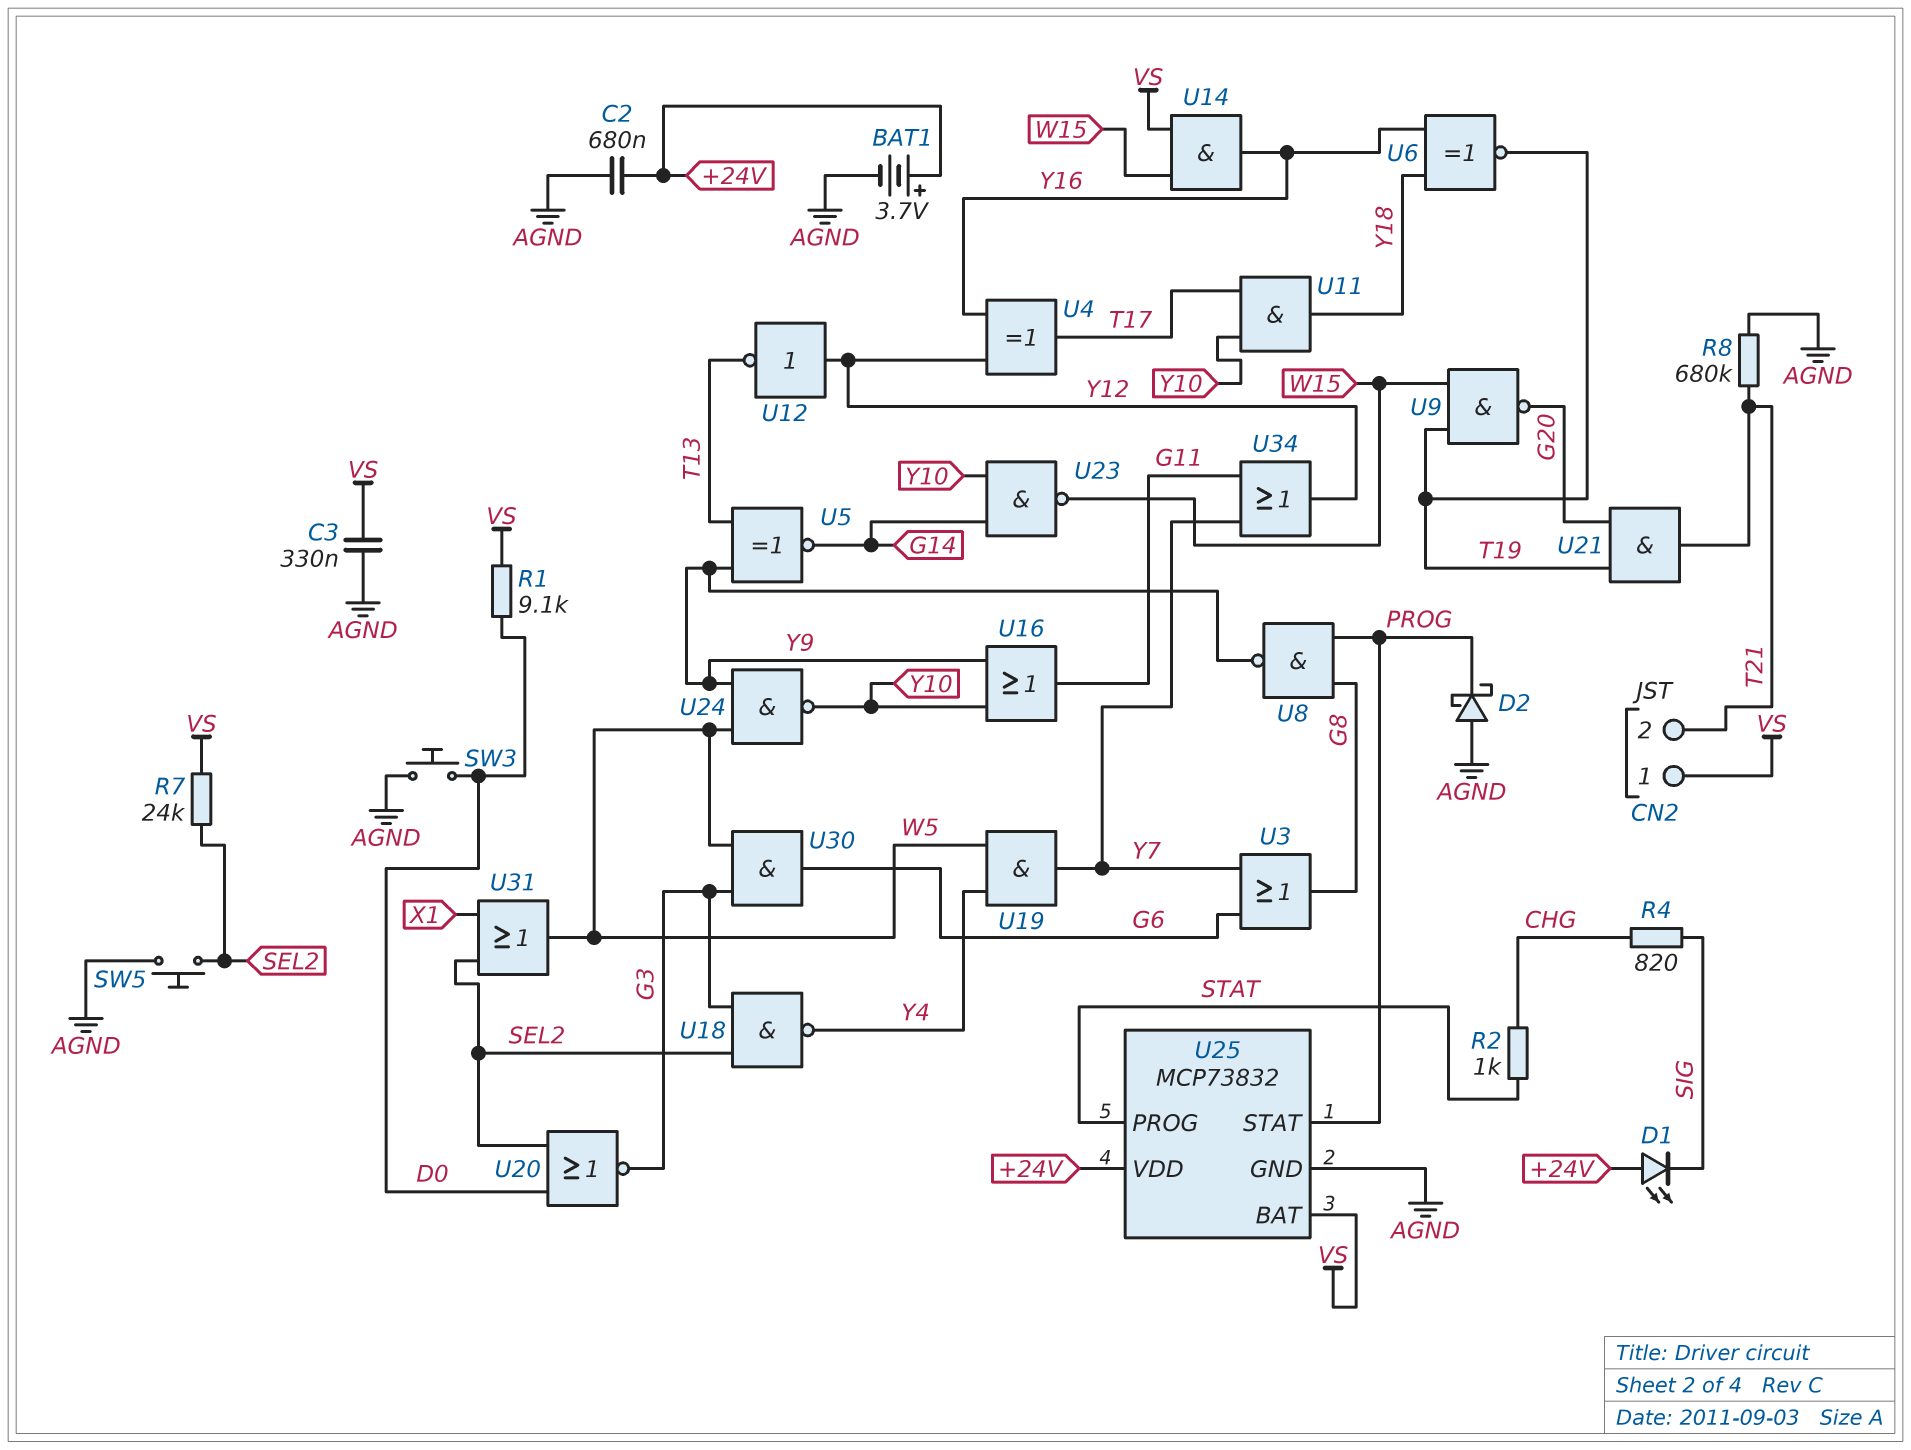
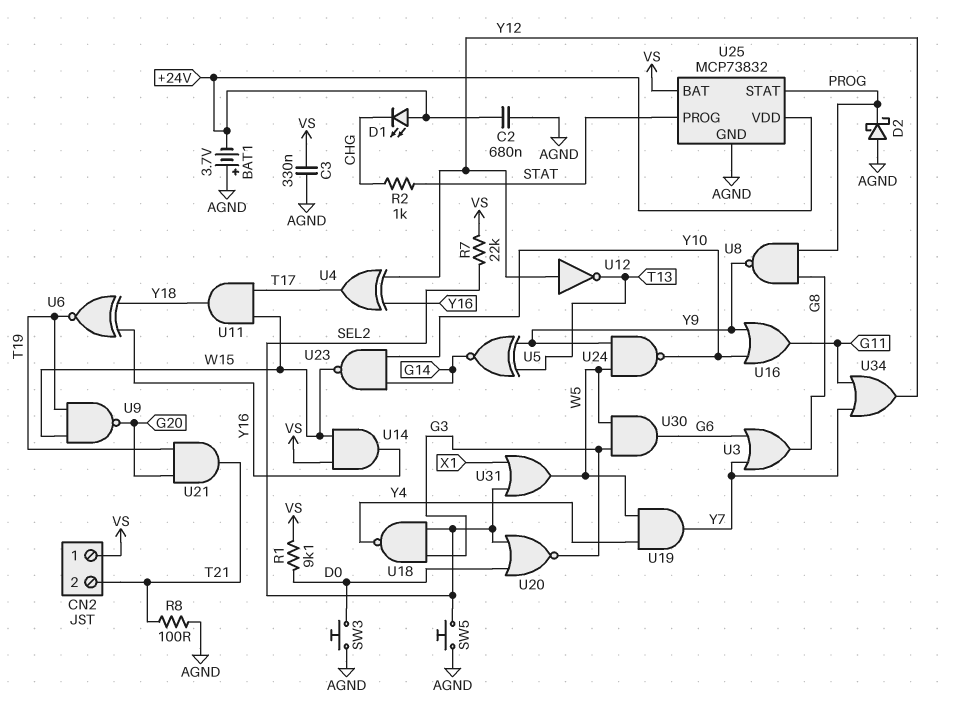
BAT1: 3.7V (plus +24V, minus AGND) -> 3.7V (plus AGND, minus +24V)
D1: LED (A +24V, K SIG) -> LED (A +24V, K CHG)
R4: 820 (CHG, SIG) -> none
R7: 24k (SEL2, VS) -> 22k (SEL2, VS)
R8: 680k (AGND, T21) -> 100 (AGND, T21)
U11: AND (in T17, in Y10, out Y18) -> AND (in T17, in W15, out Y18)

